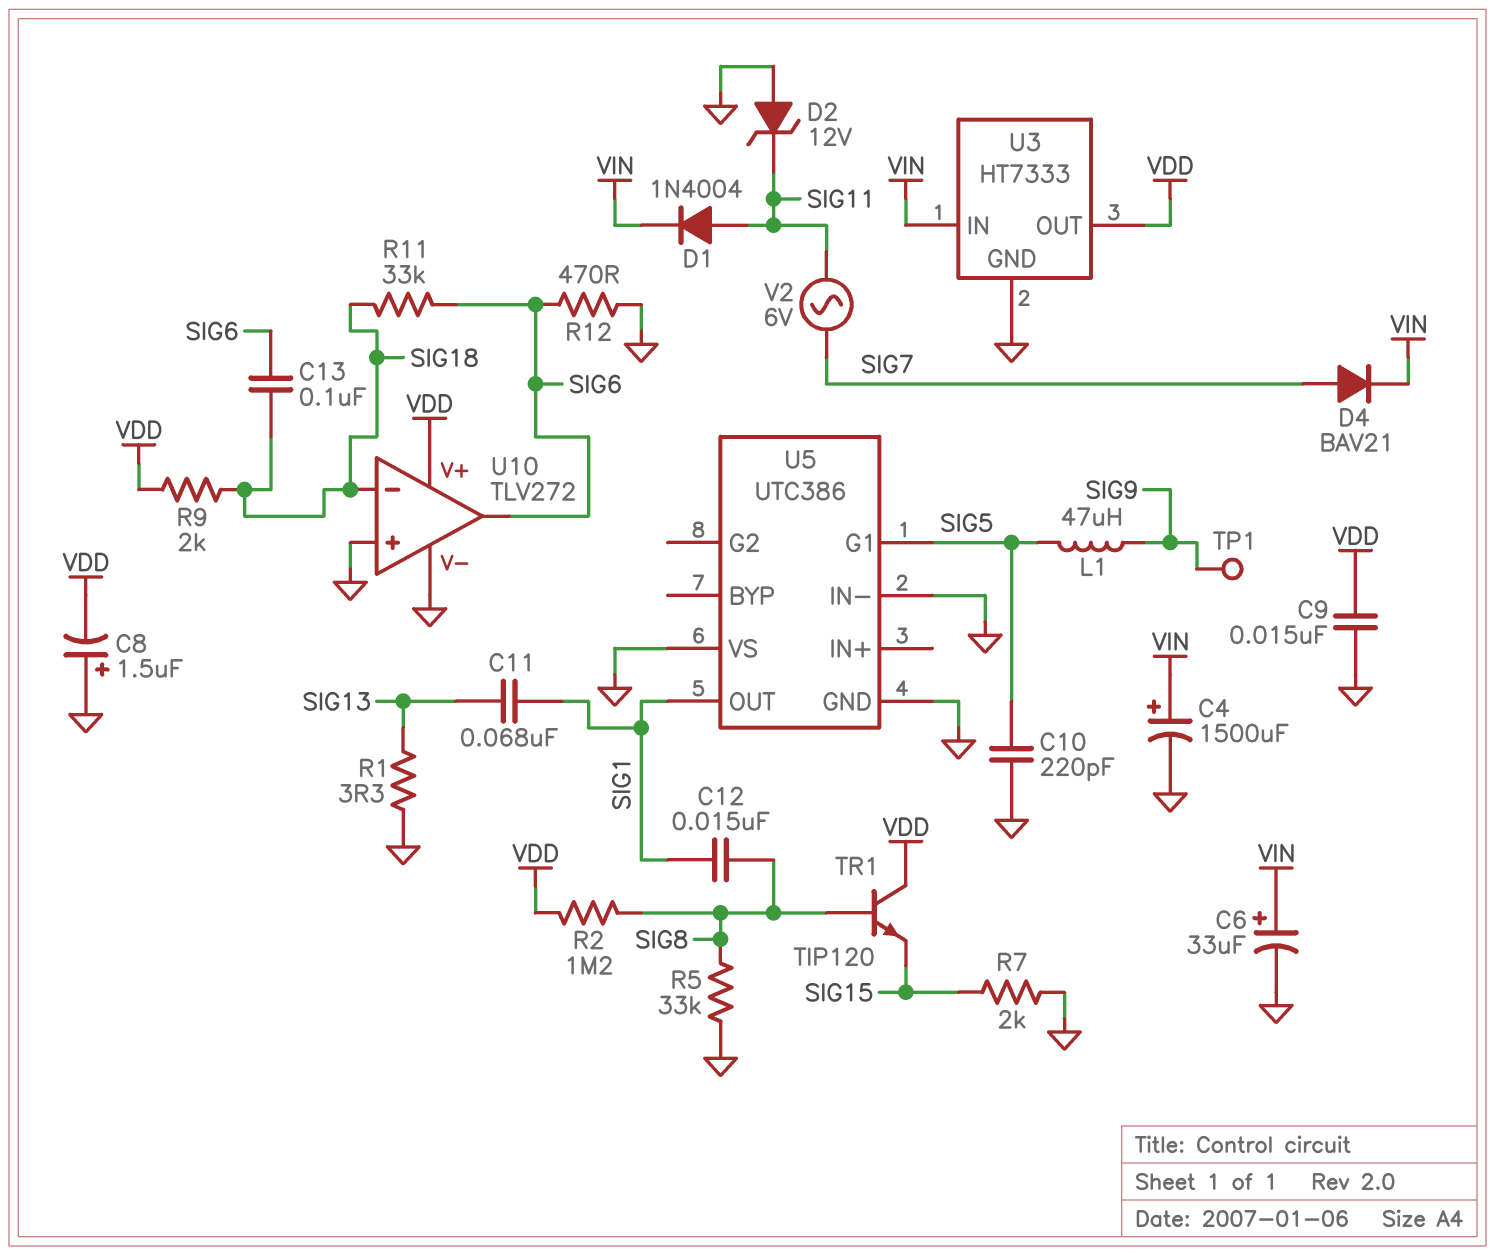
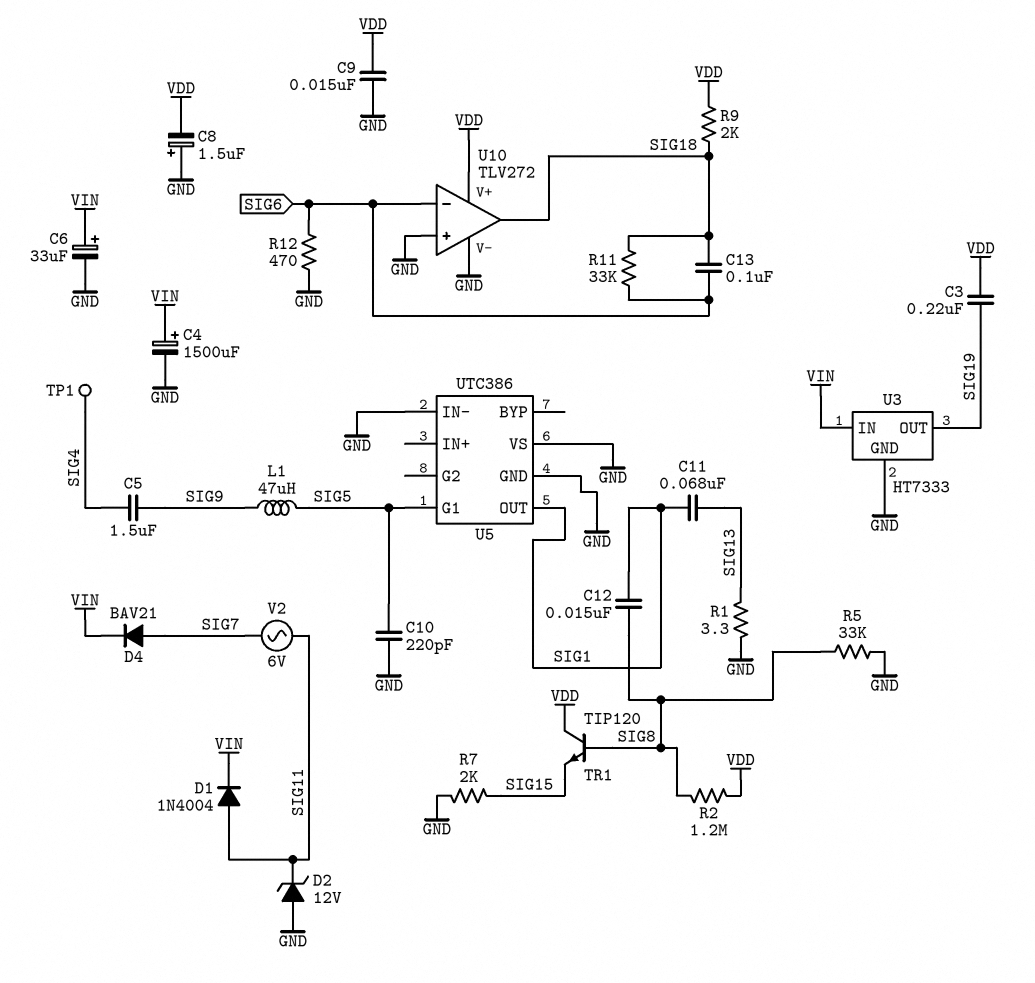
C3: none -> 220nF (SIG19, VDD)
C5: none -> 1.5uF (SIG4, SIG9)
TP1: test point (SIG9) -> test point (SIG4)
U3 pin OUT: VDD -> SIG19
U10 pin in-: SIG18 -> SIG6
U10 pin out: SIG6 -> SIG18

